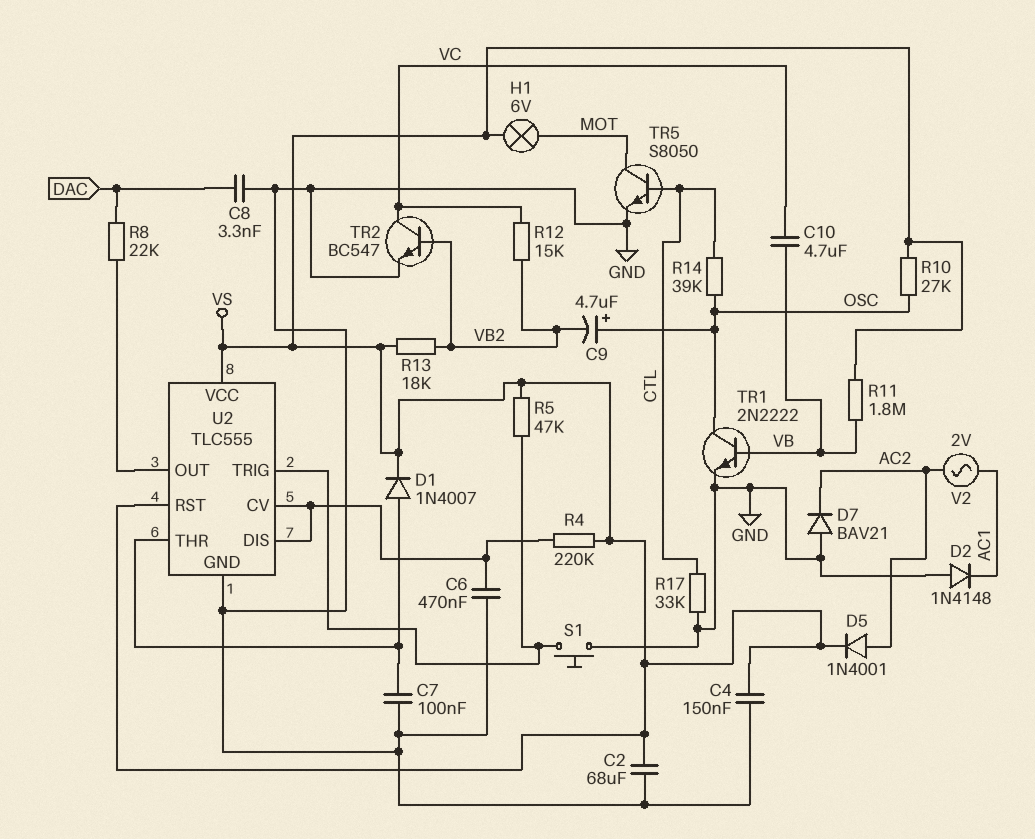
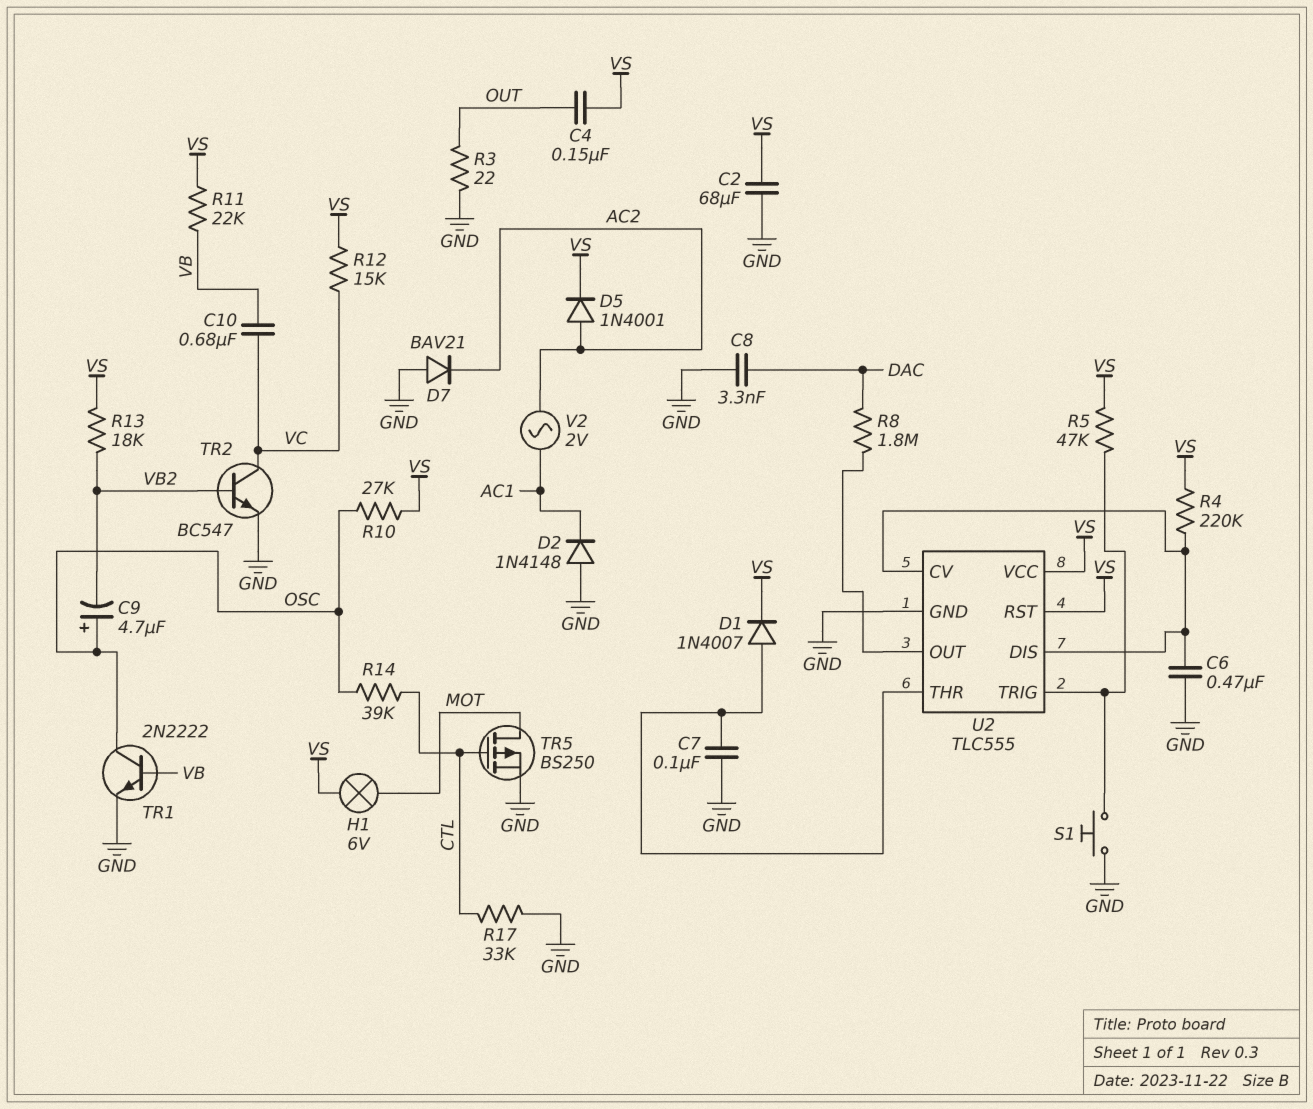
C4: 150nF (GND, VS) -> 150nF (OUT, VS)
C10: 4.7uF (VB, VC) -> 680nF (VB, VC)
R3: none -> 22 (GND, OUT)
R8: 22k (DAC, U2/OUT) -> 1.8M (DAC, U2/OUT)
R11: 1.8M (VB, VS) -> 22k (VB, VS)
R12: 15k (VB2, VC) -> 15k (VC, VS)
TR5: NPN S8050 (B CTL, C MOT, E GND) -> PMOS BS250 (G CTL, D MOT, S GND)

